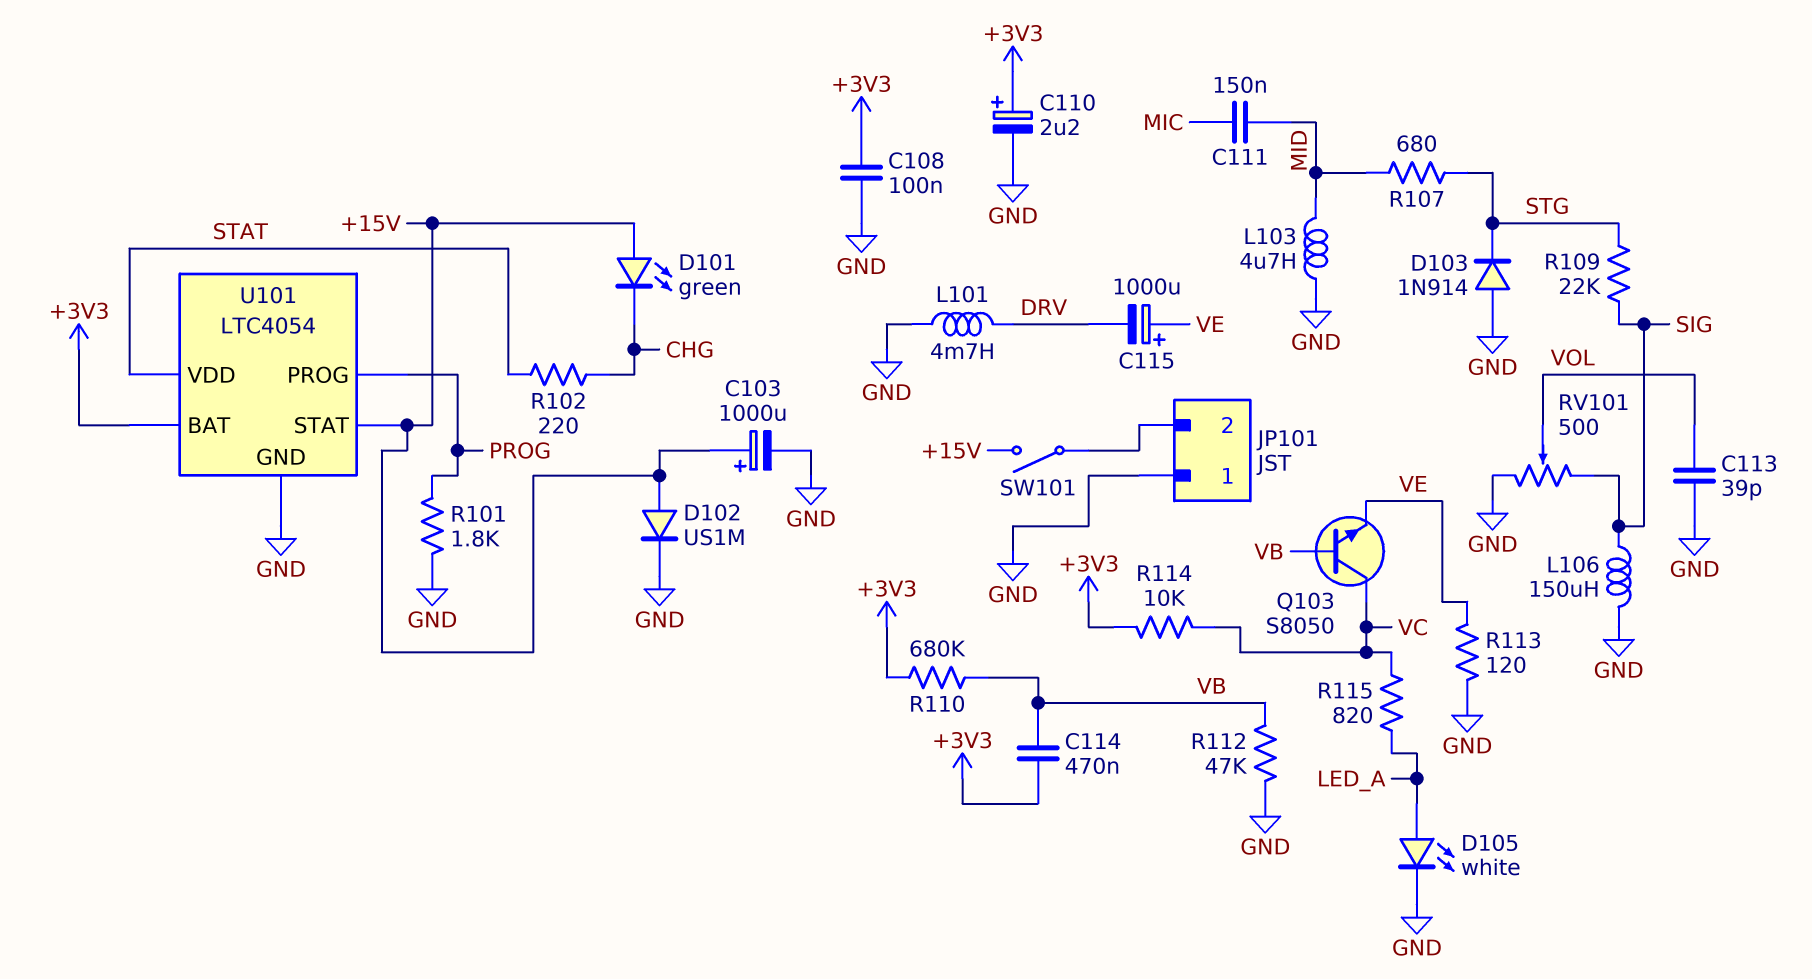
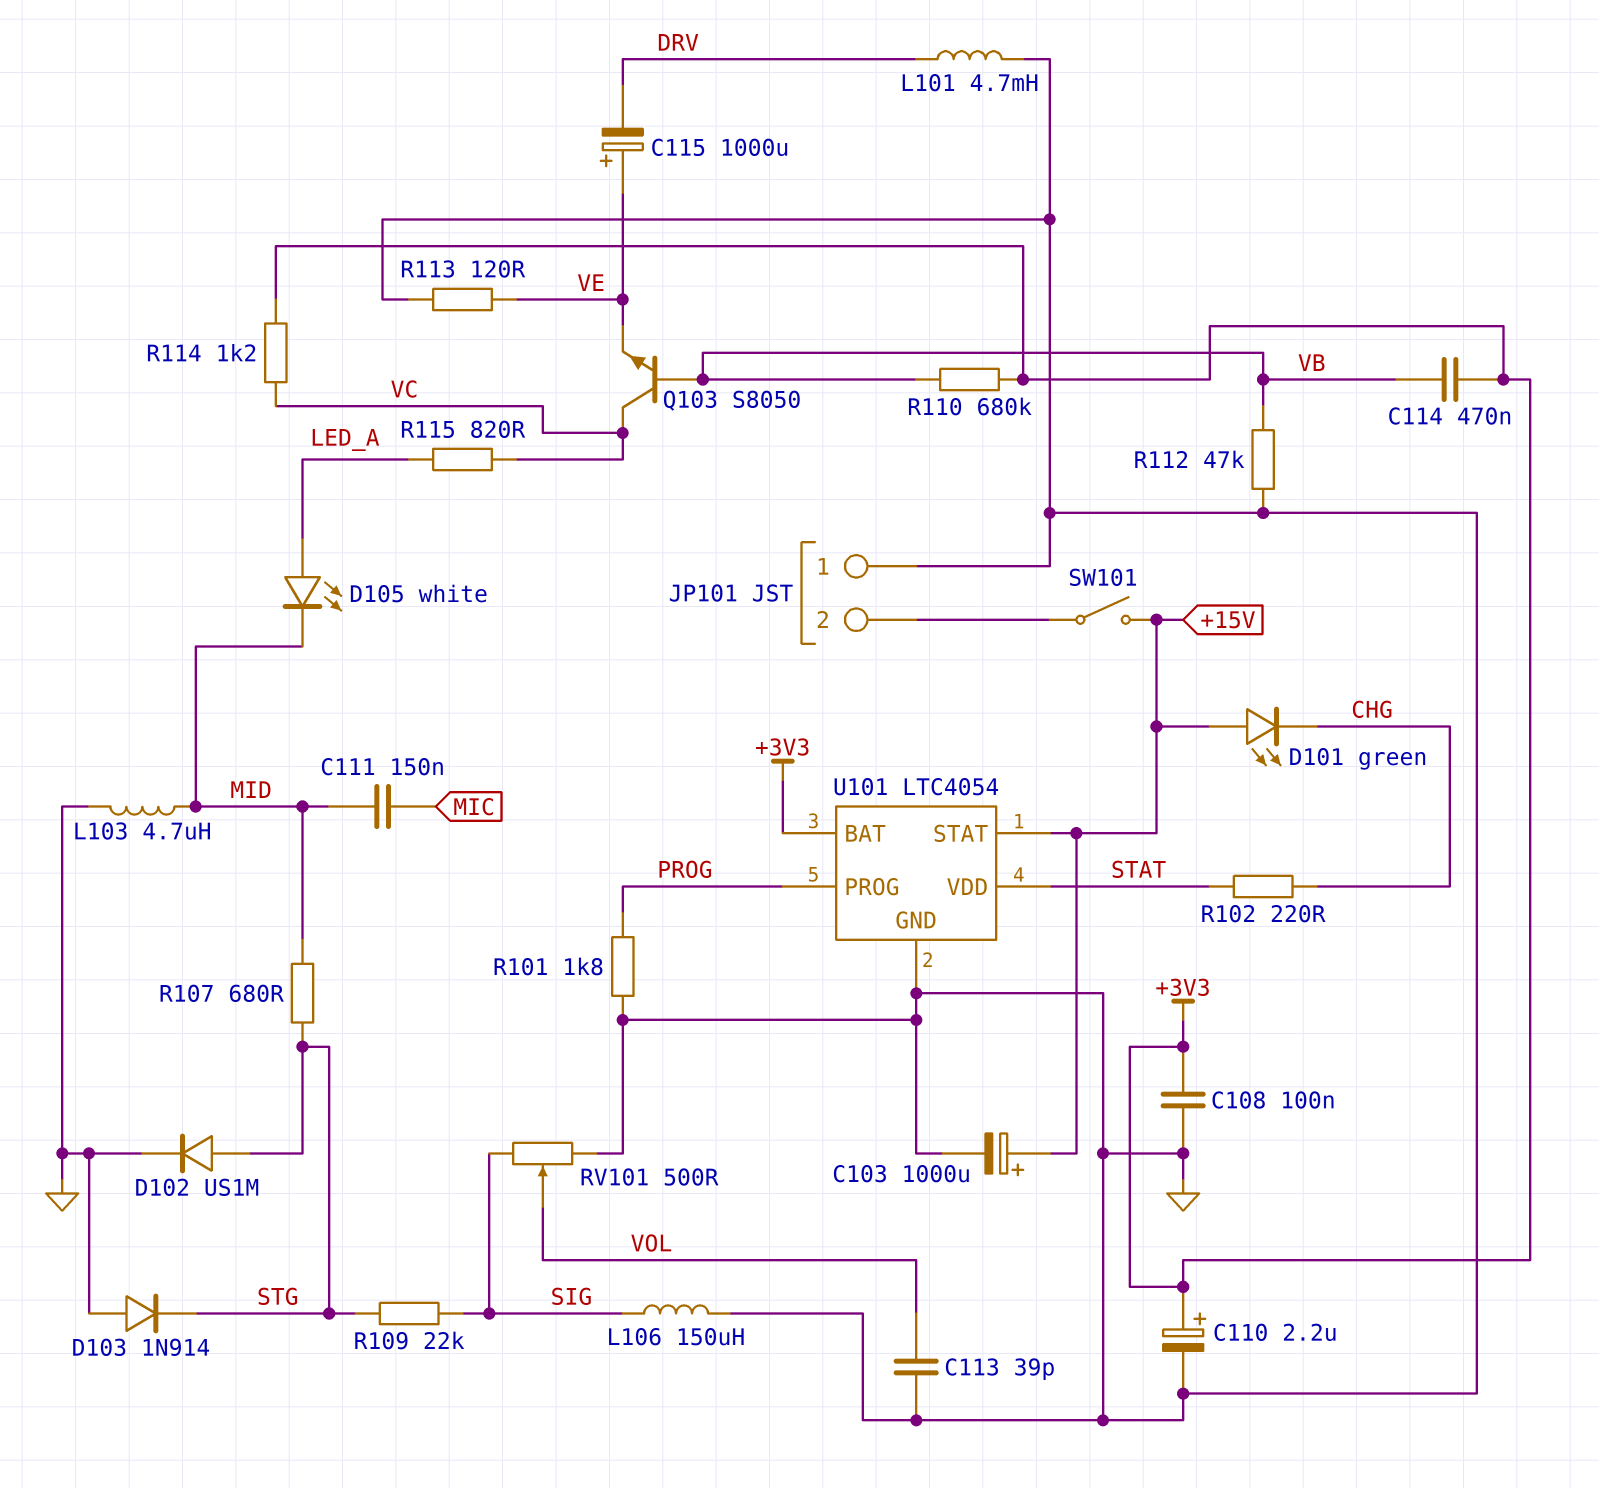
D102: diode US1M (A +15V, K GND) -> diode US1M (A STG, K GND)
D105: LED white (A LED_A, K GND) -> LED white (A LED_A, K MID)
R114: 10k (+3V3, VC) -> 1.2k (+3V3, VC)

